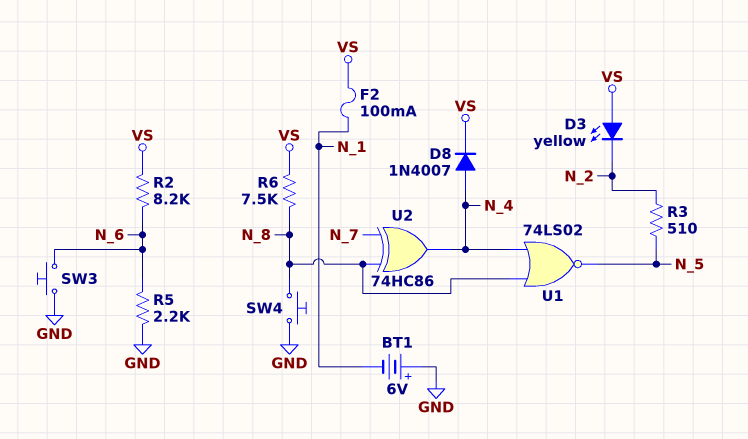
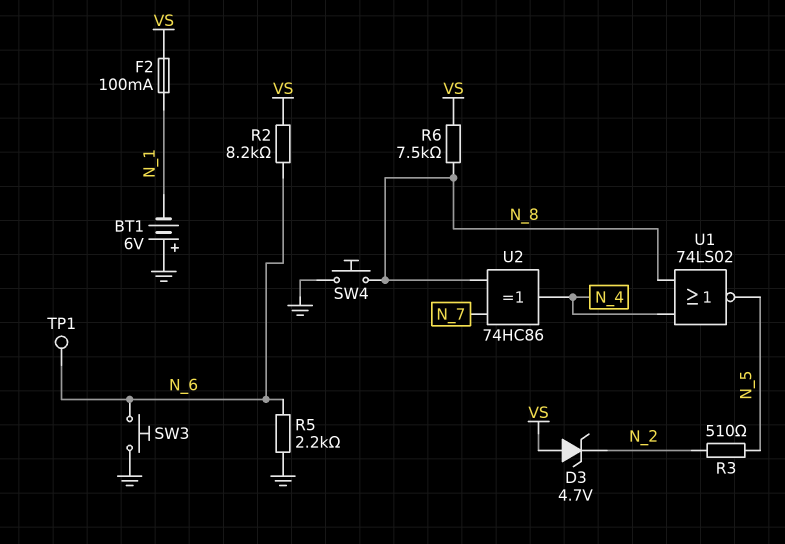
D3: LED yellow (A VS, K N_2) -> zener 4.7V (A VS, K N_2)
D8: diode 1N4007 (A N_4, K VS) -> none
TP1: none -> test point (N_6)

